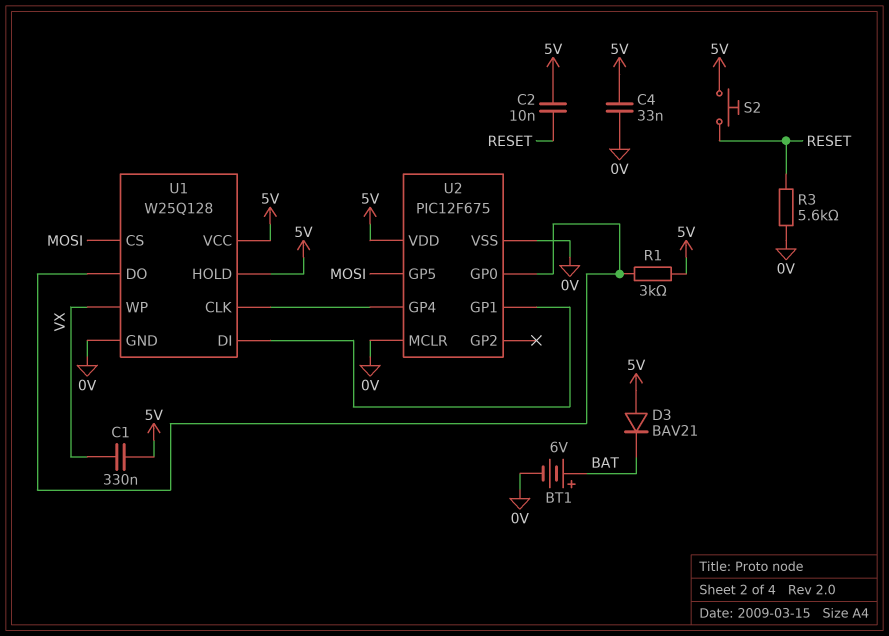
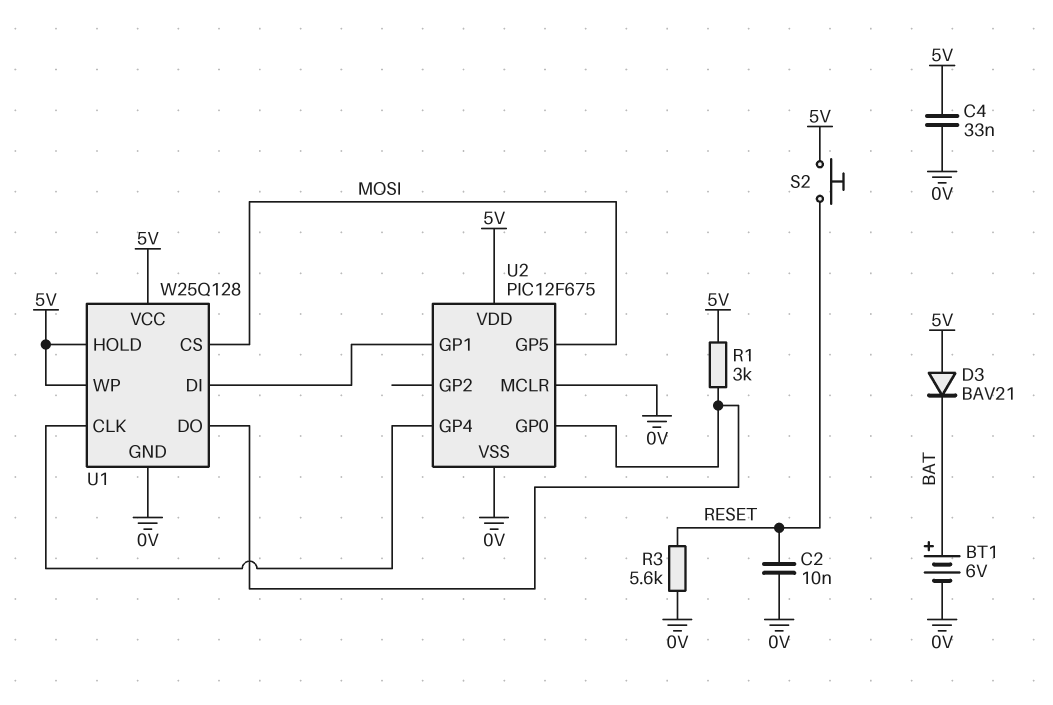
C1: 330nF (5V, VX) -> none
C2: 10nF (5V, RESET) -> 10nF (0V, RESET)
U1 pin WP: VX -> 5V

